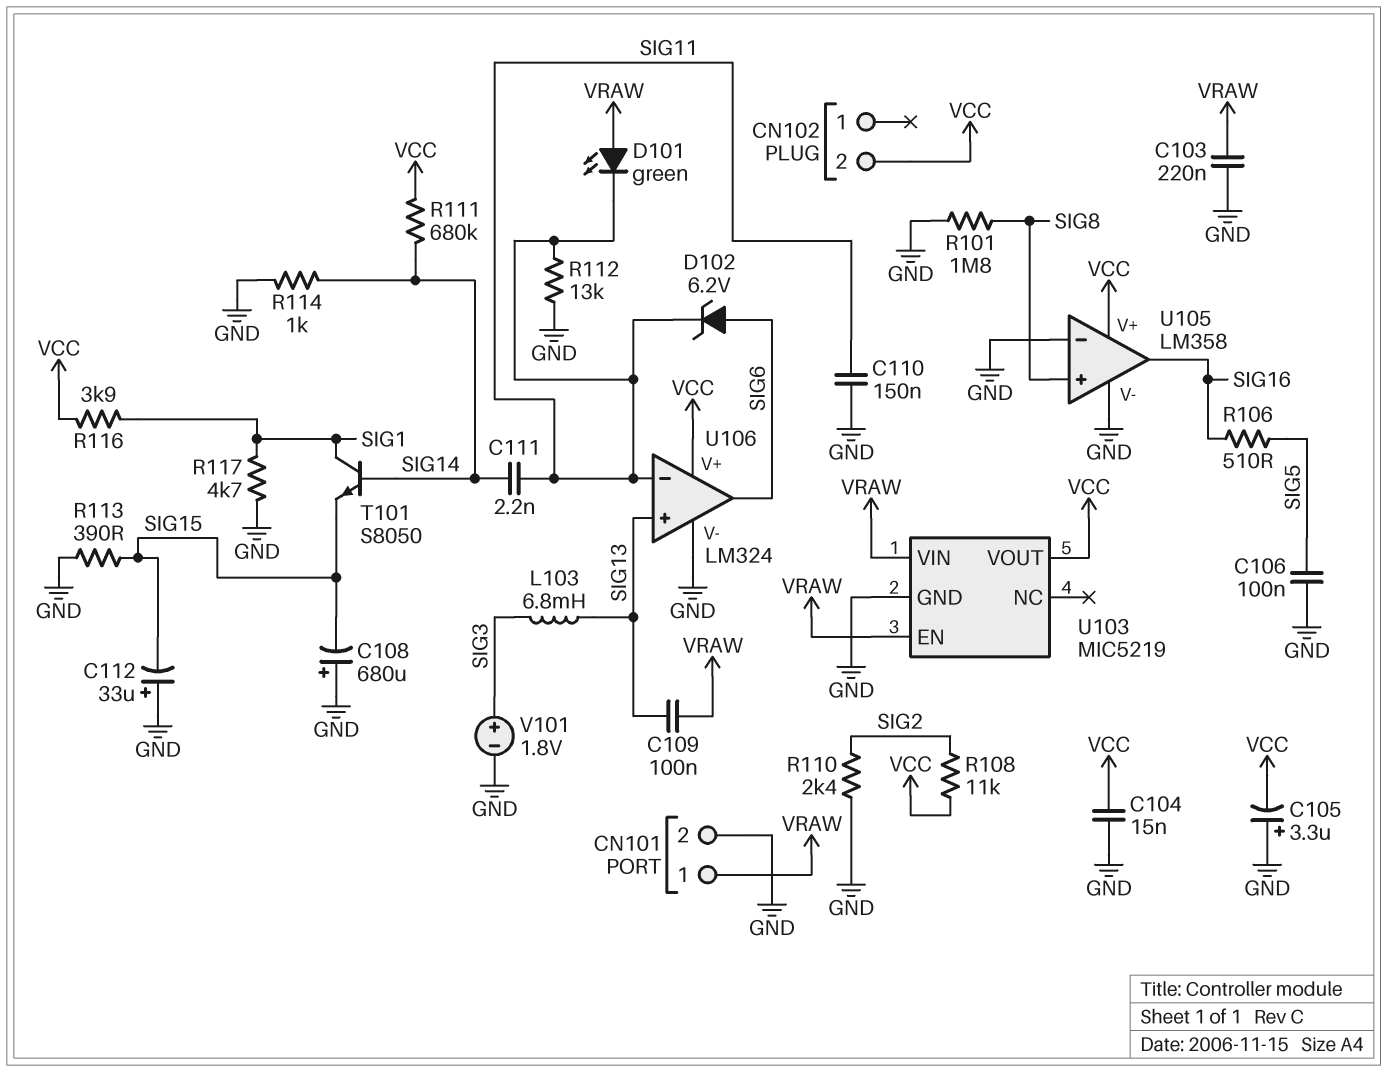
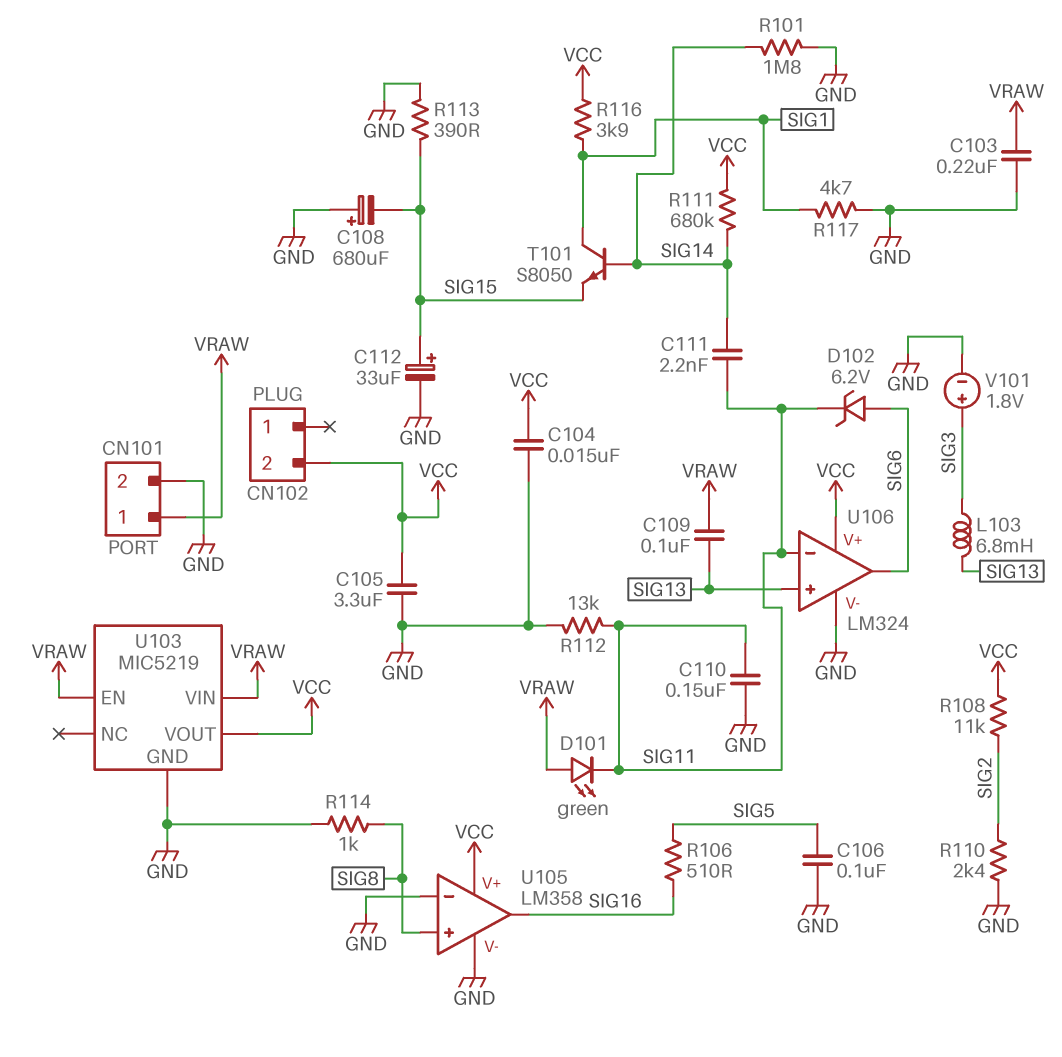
C105: 3.3uF (plus GND, minus VCC) -> 3.3uF (GND, VCC)
C112: 33uF (plus GND, minus SIG15) -> 33uF (plus SIG15, minus GND)
R101: 1.8M (GND, SIG8) -> 1.8M (GND, SIG14)
R114: 1k (GND, SIG14) -> 1k (GND, SIG8)

